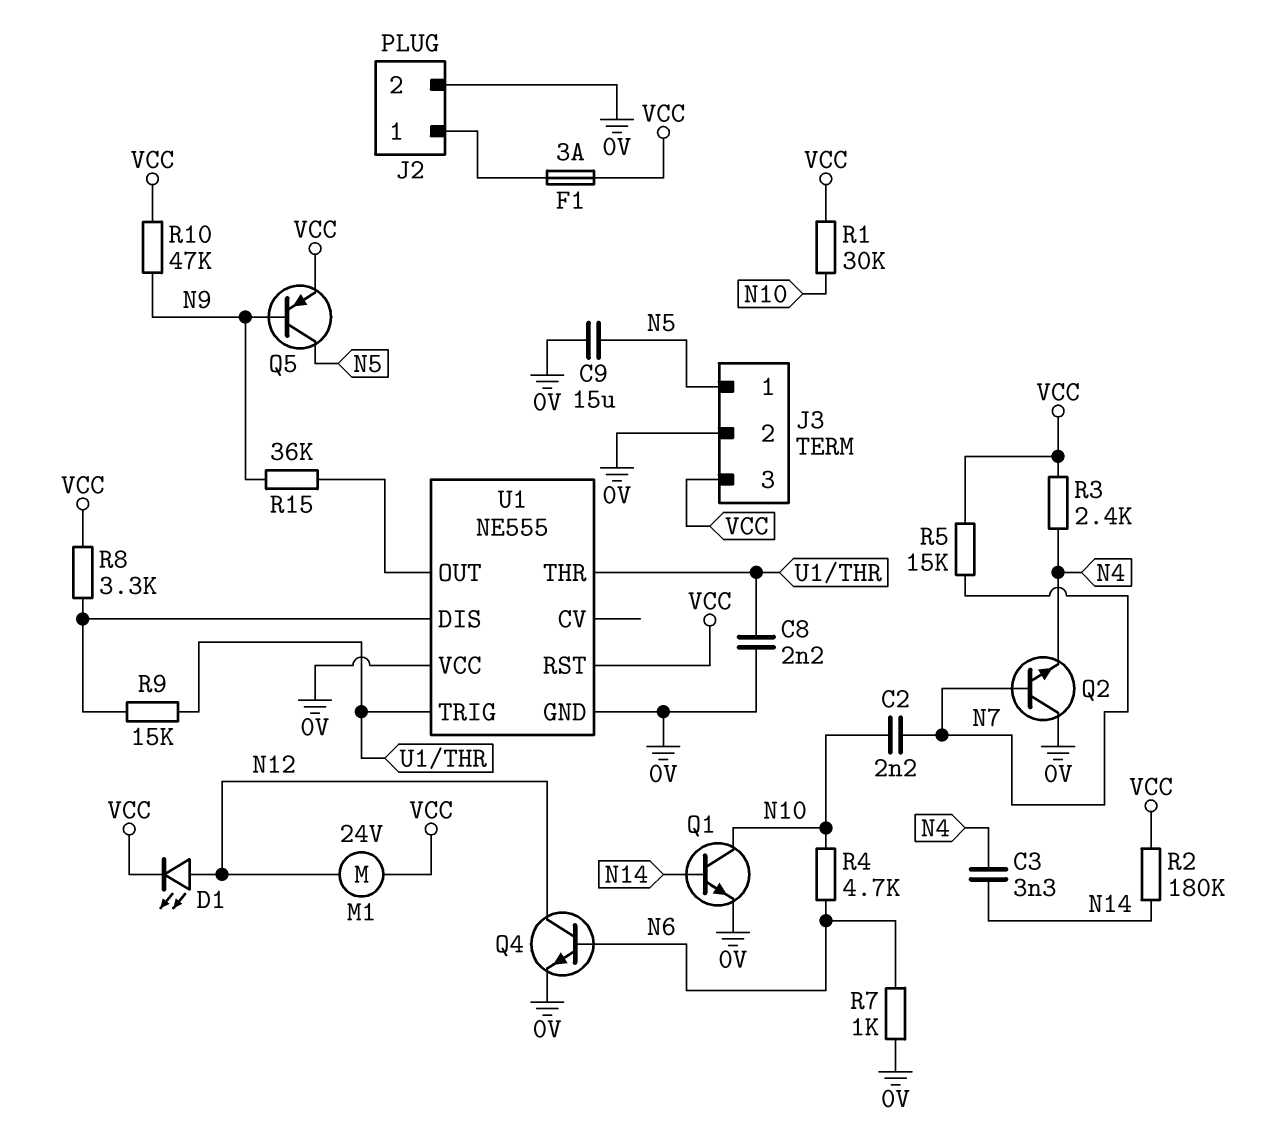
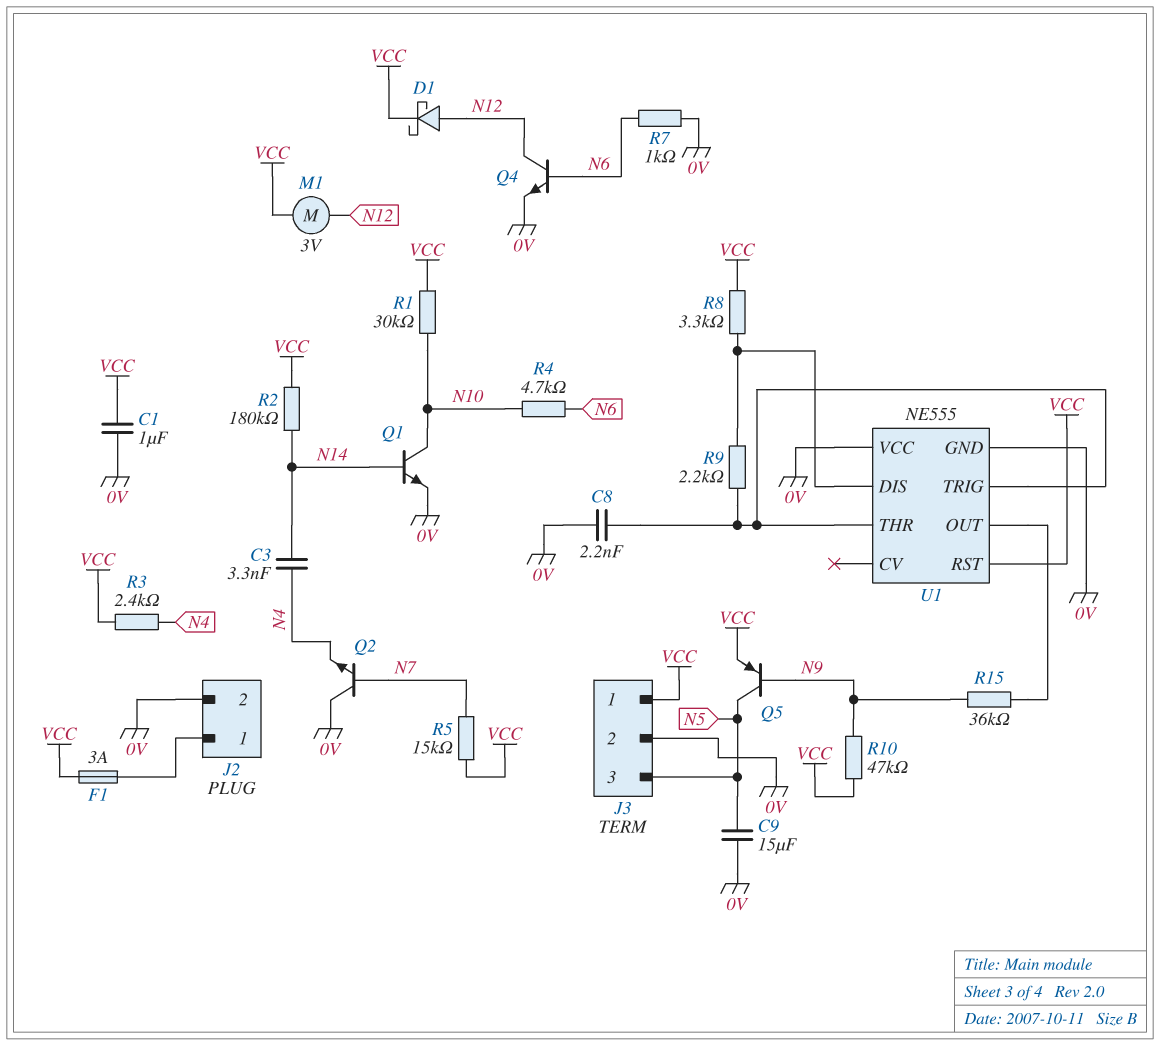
C1: none -> 1uF (0V, VCC)
C2: 2.2nF (N7, N10) -> none
D1: LED (A N12, K VCC) -> schottky (A N12, K VCC)
J3 pin 1: N5 -> VCC
J3 pin 3: VCC -> N5
M1: motor 24V (N12, VCC) -> motor 3V (N12, VCC)
R9: 15k (U1/DIS, U1/THR) -> 2.2k (U1/DIS, U1/THR)

